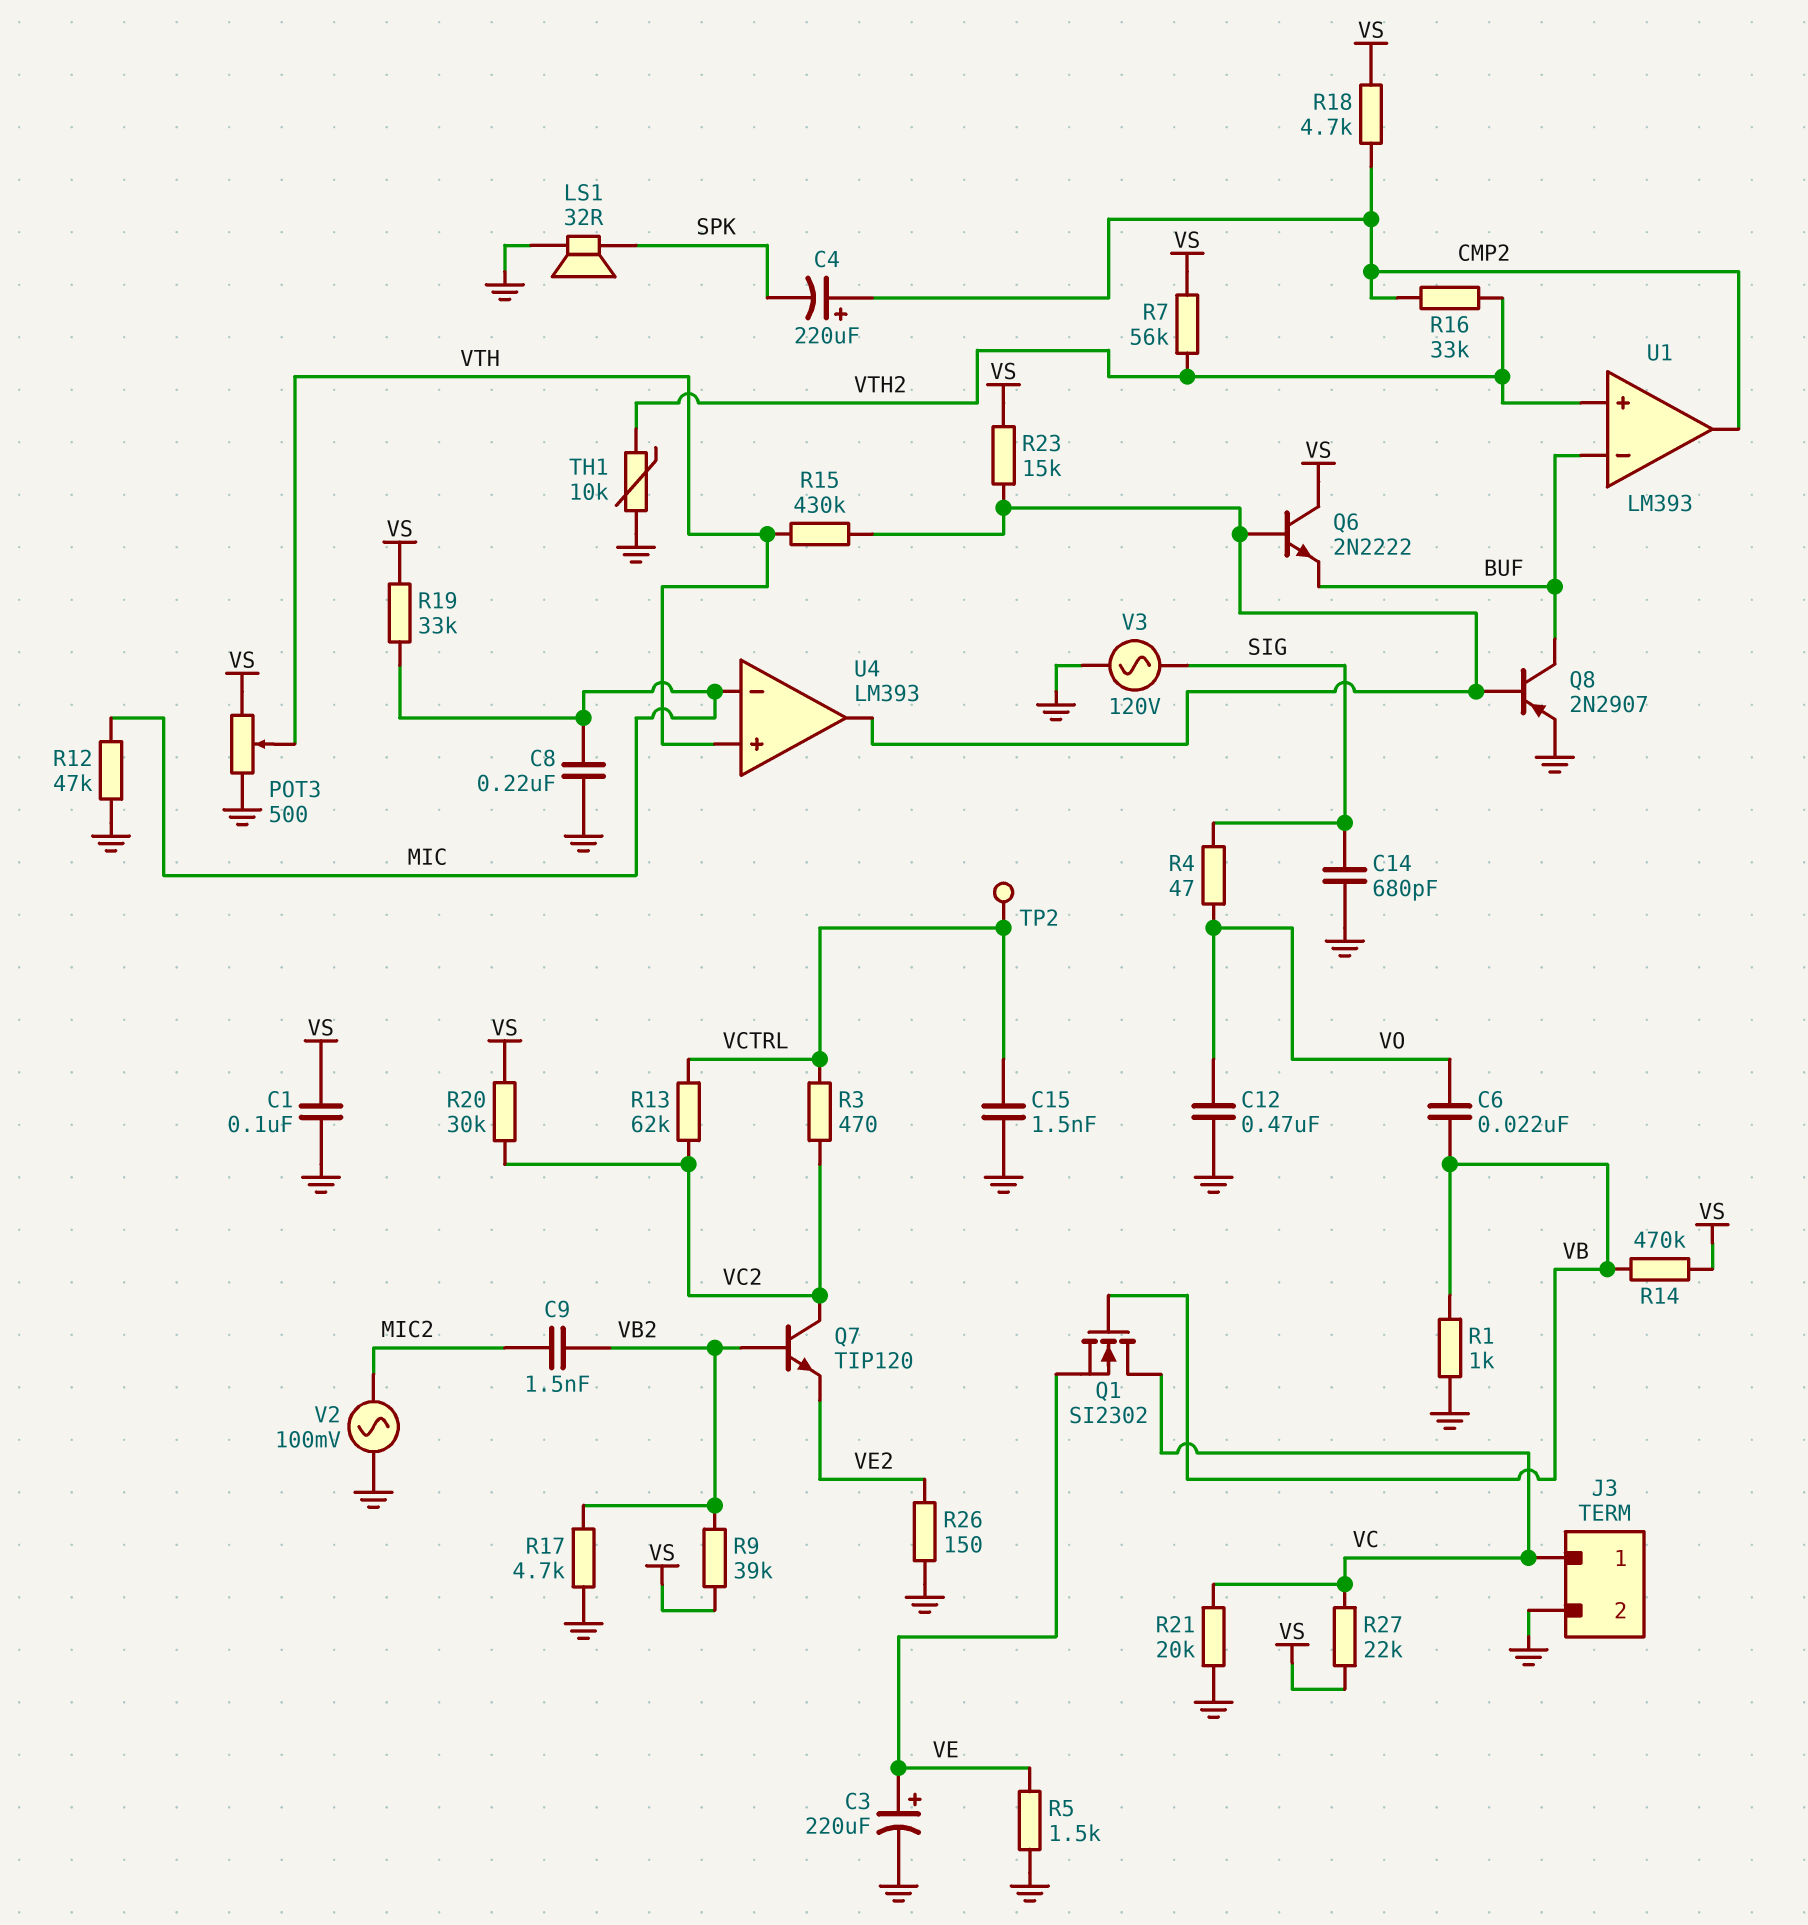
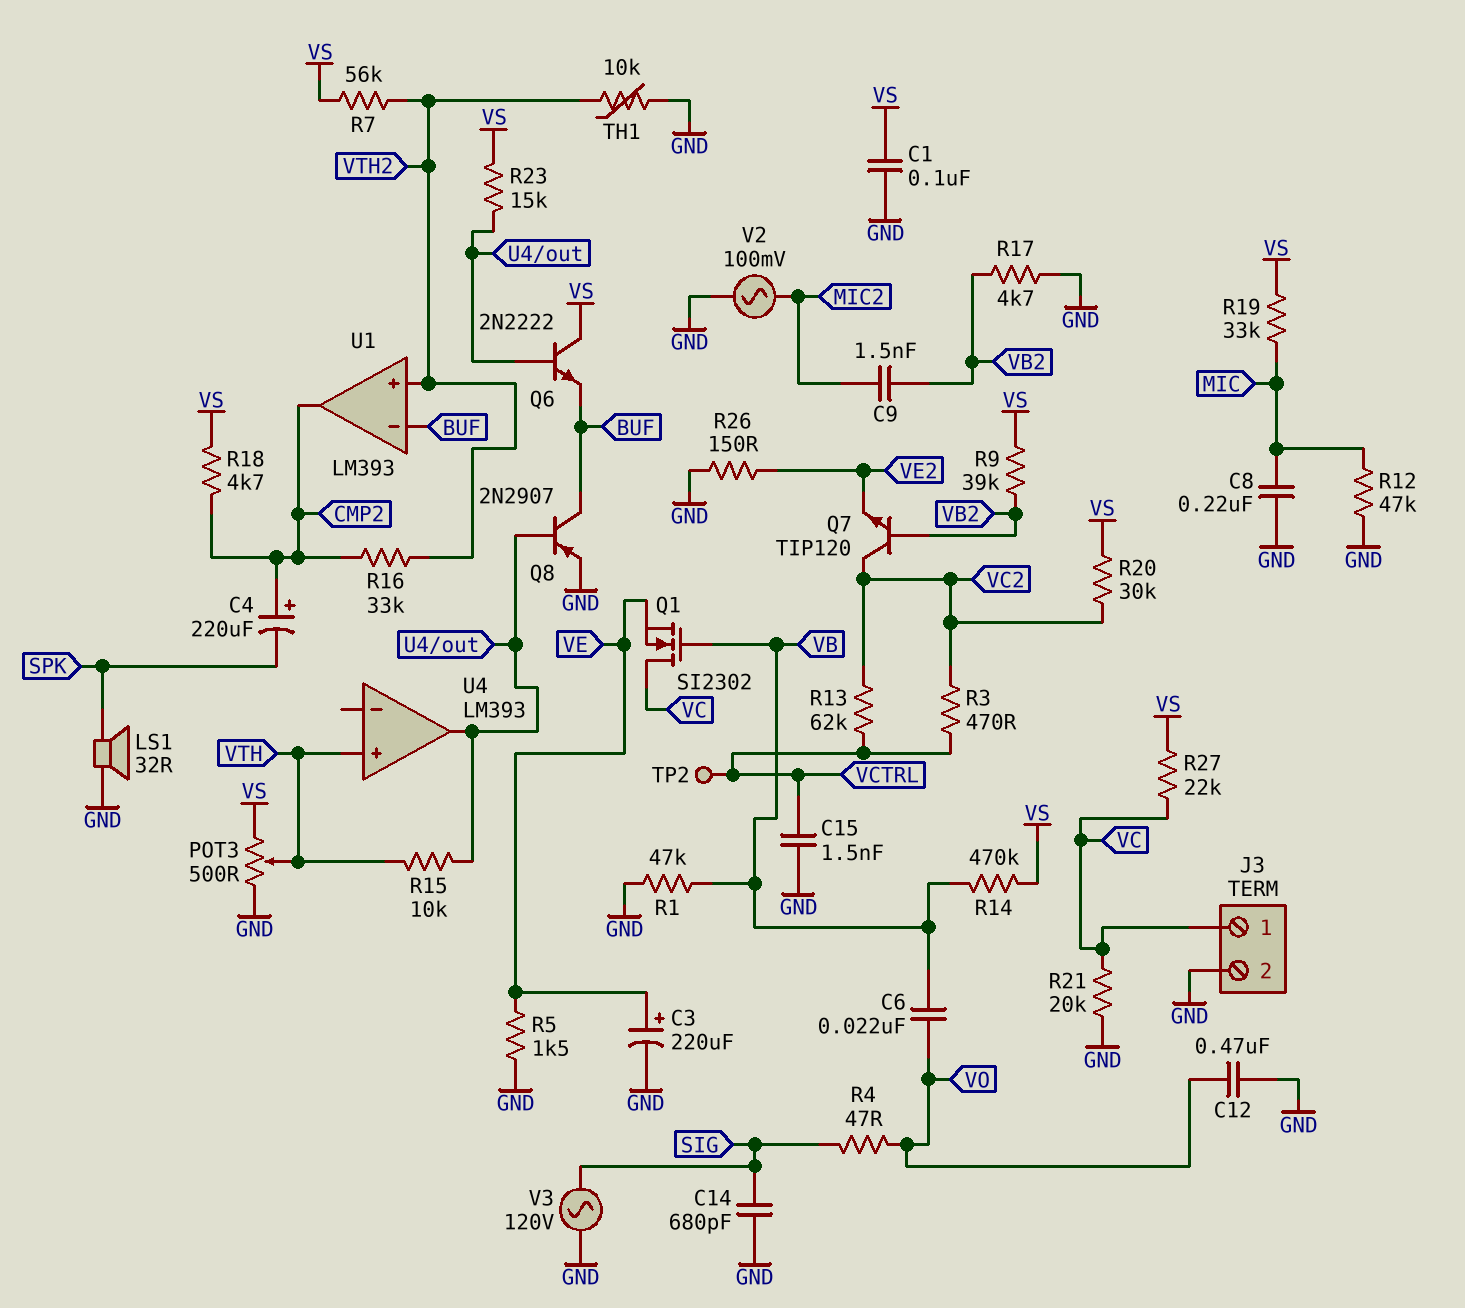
R1: 1k (GND, VB) -> 47k (GND, VB)
R15: 430k (U4/out, VTH) -> 10k (U4/out, VTH)
U4 pin in-: MIC -> none

